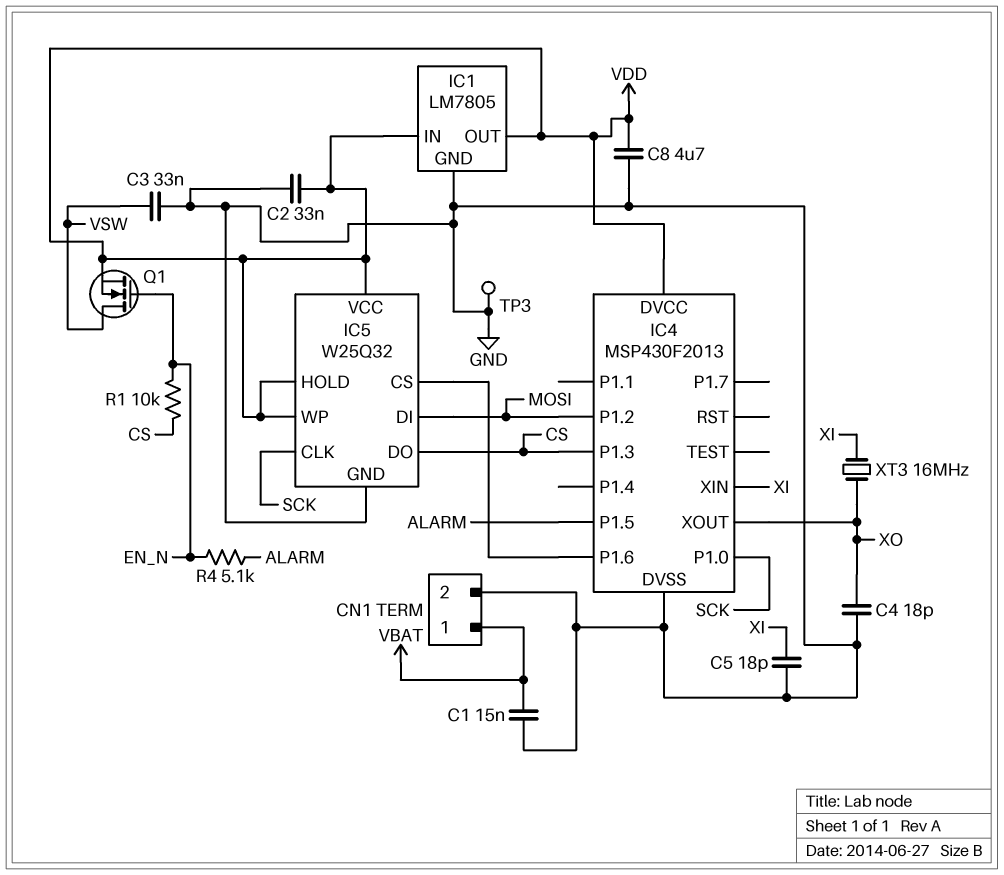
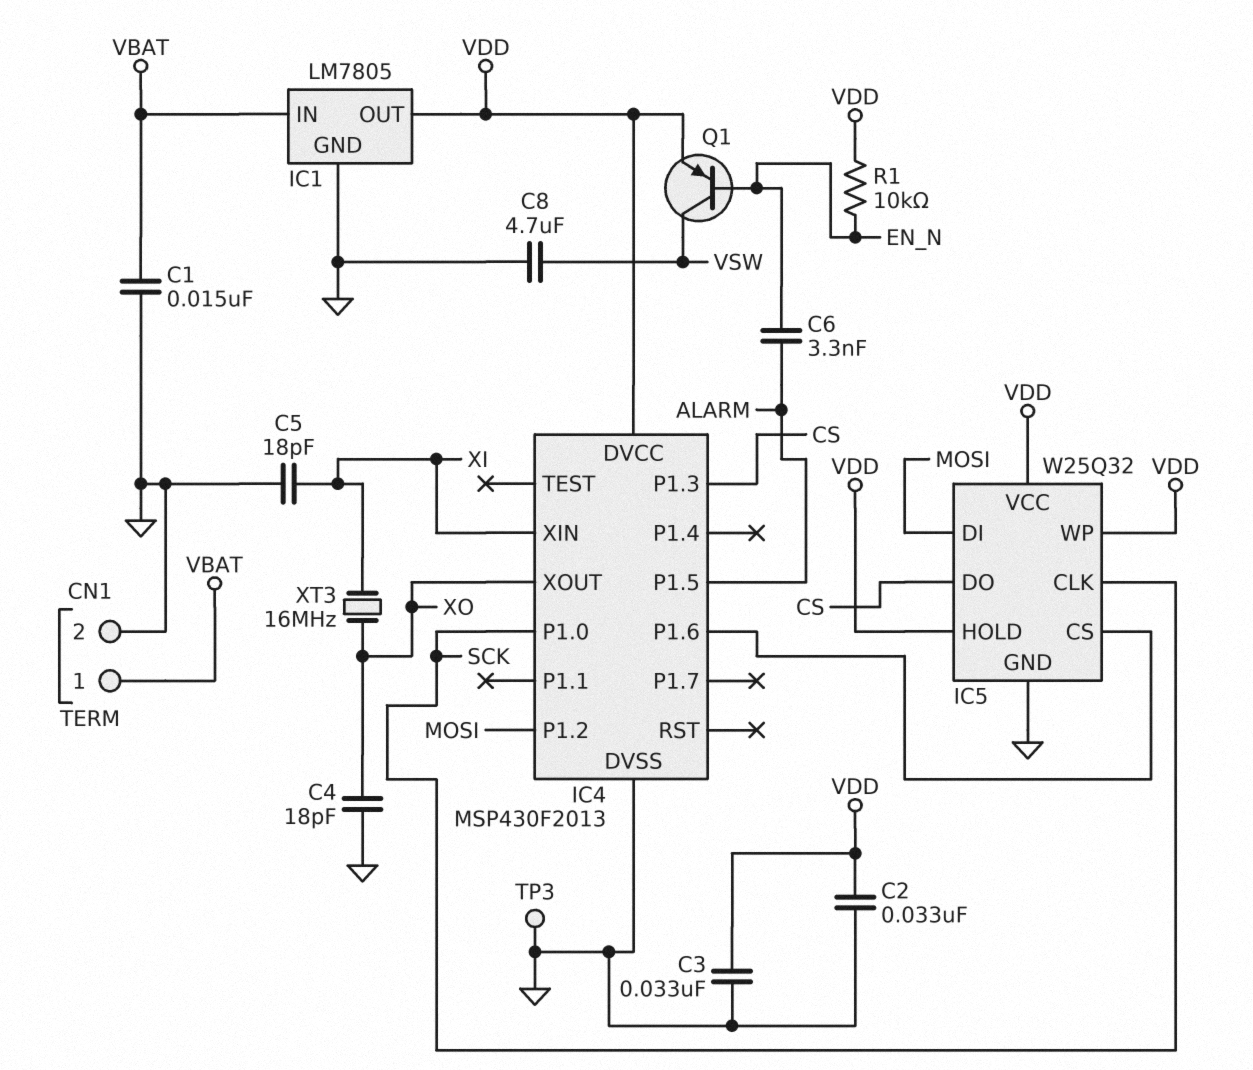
C3: 33nF (GND, VSW) -> 33nF (GND, VDD)
C6: none -> 3.3nF (ALARM, EN_N)
C8: 4.7uF (GND, VDD) -> 4.7uF (GND, VSW)
IC1 pin IN: VDD -> VBAT
Q1: NMOS (G EN_N, D VSW, S VDD) -> PNP (B EN_N, C VSW, E VDD)
R1: 10k (CS, EN_N) -> 10k (EN_N, VDD)
R4: 5.1k (ALARM, EN_N) -> none

